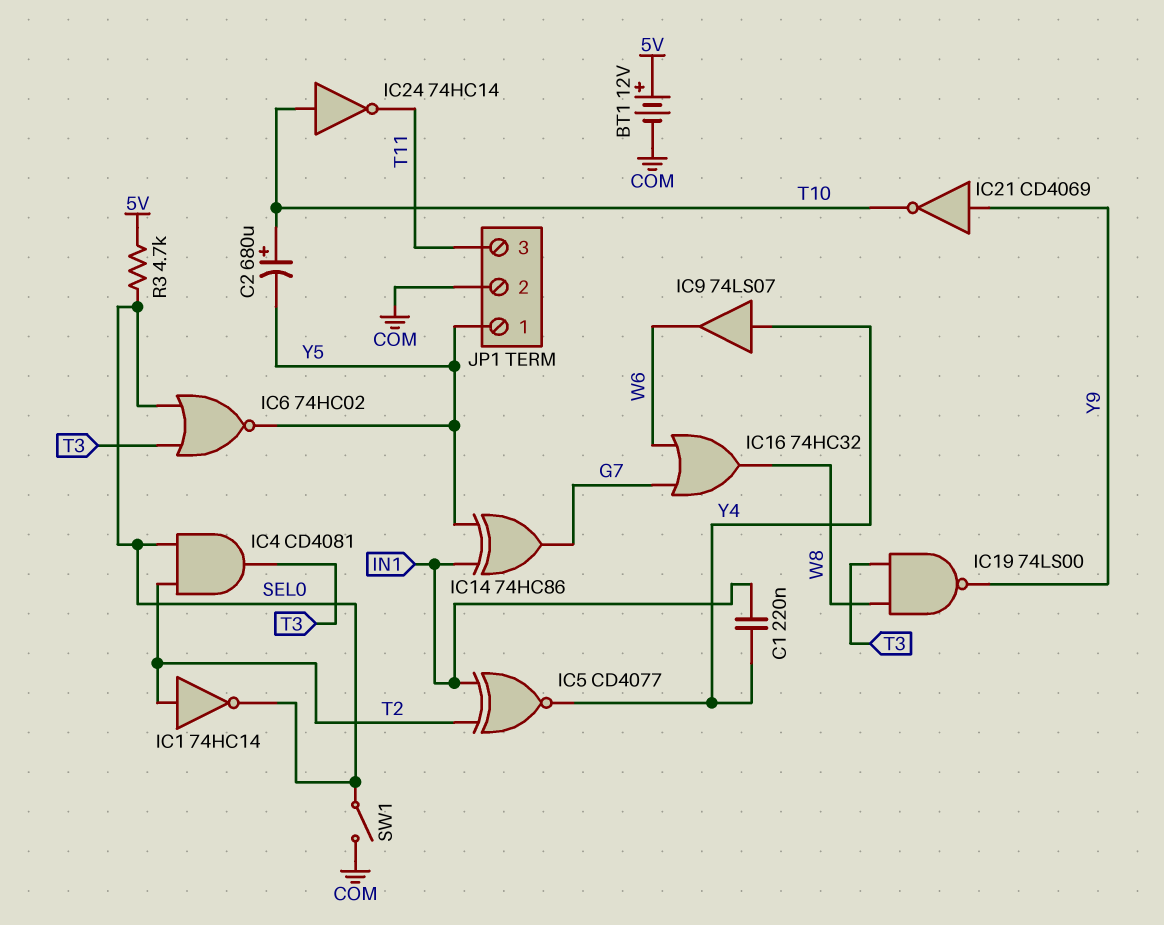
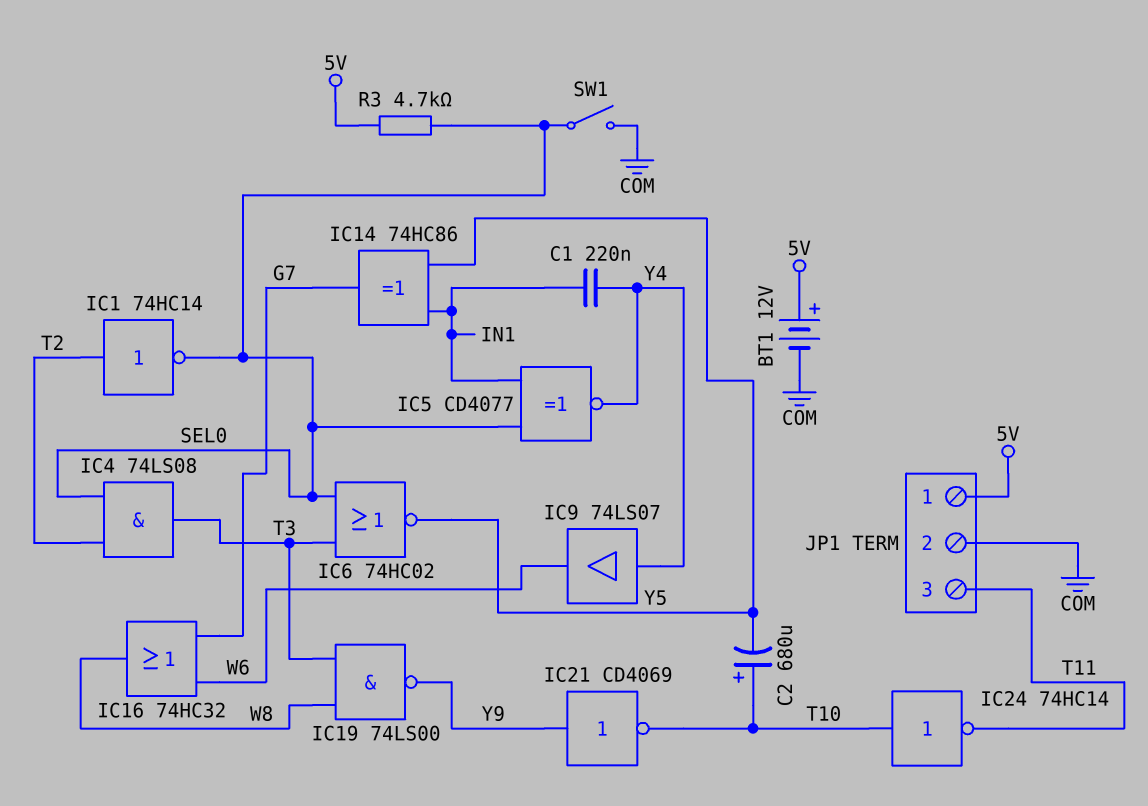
IC4: AND CD4081 (in SEL0, in T2, out T3) -> AND 74LS08 (in SEL0, in T2, out T3)
IC5: XNOR CD4077 (in IN1, in T2, out Y4) -> XNOR CD4077 (in IN1, in SEL0, out Y4)
JP1 pin 1: Y5 -> 5V

